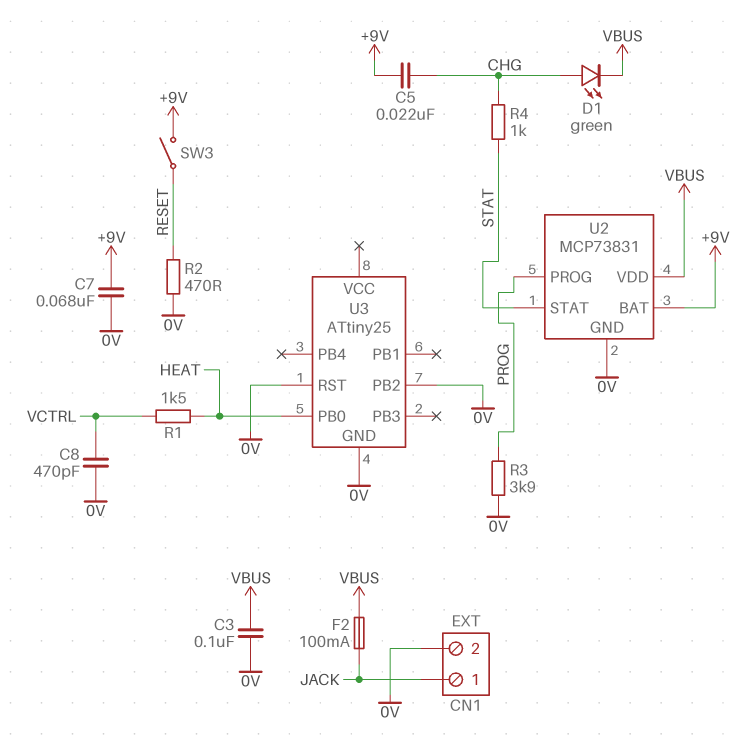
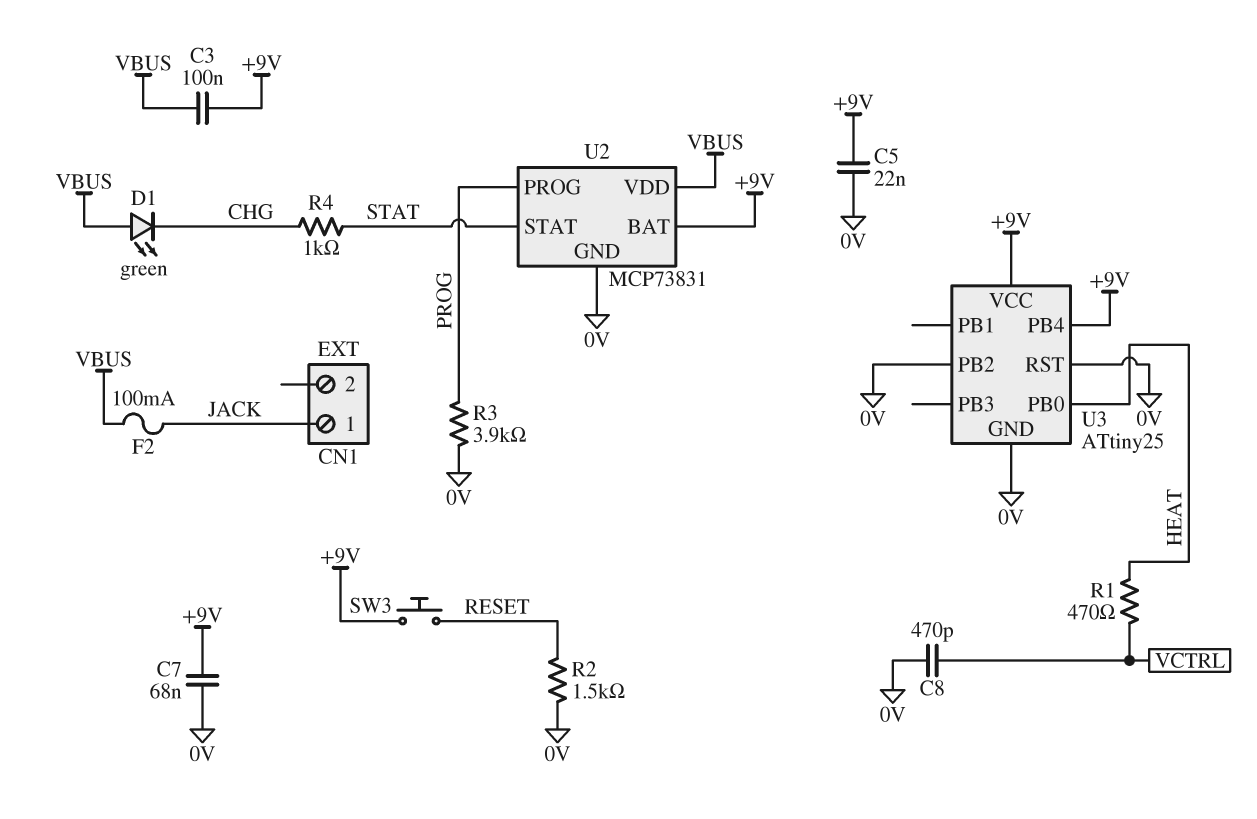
C3: 100nF (0V, VBUS) -> 100nF (+9V, VBUS)
C5: 22nF (+9V, CHG) -> 22nF (+9V, 0V)
CN1 pin 2: 0V -> none
D1: LED green (A CHG, K VBUS) -> LED green (A VBUS, K CHG)
R1: 1.5k (HEAT, VCTRL) -> 470 (HEAT, VCTRL)
R2: 470 (0V, RESET) -> 1.5k (0V, RESET)
SW3: switch (+9V, RESET) -> button (+9V, RESET)
U3 pin PB4: none -> +9V
U3 pin VCC: none -> +9V

